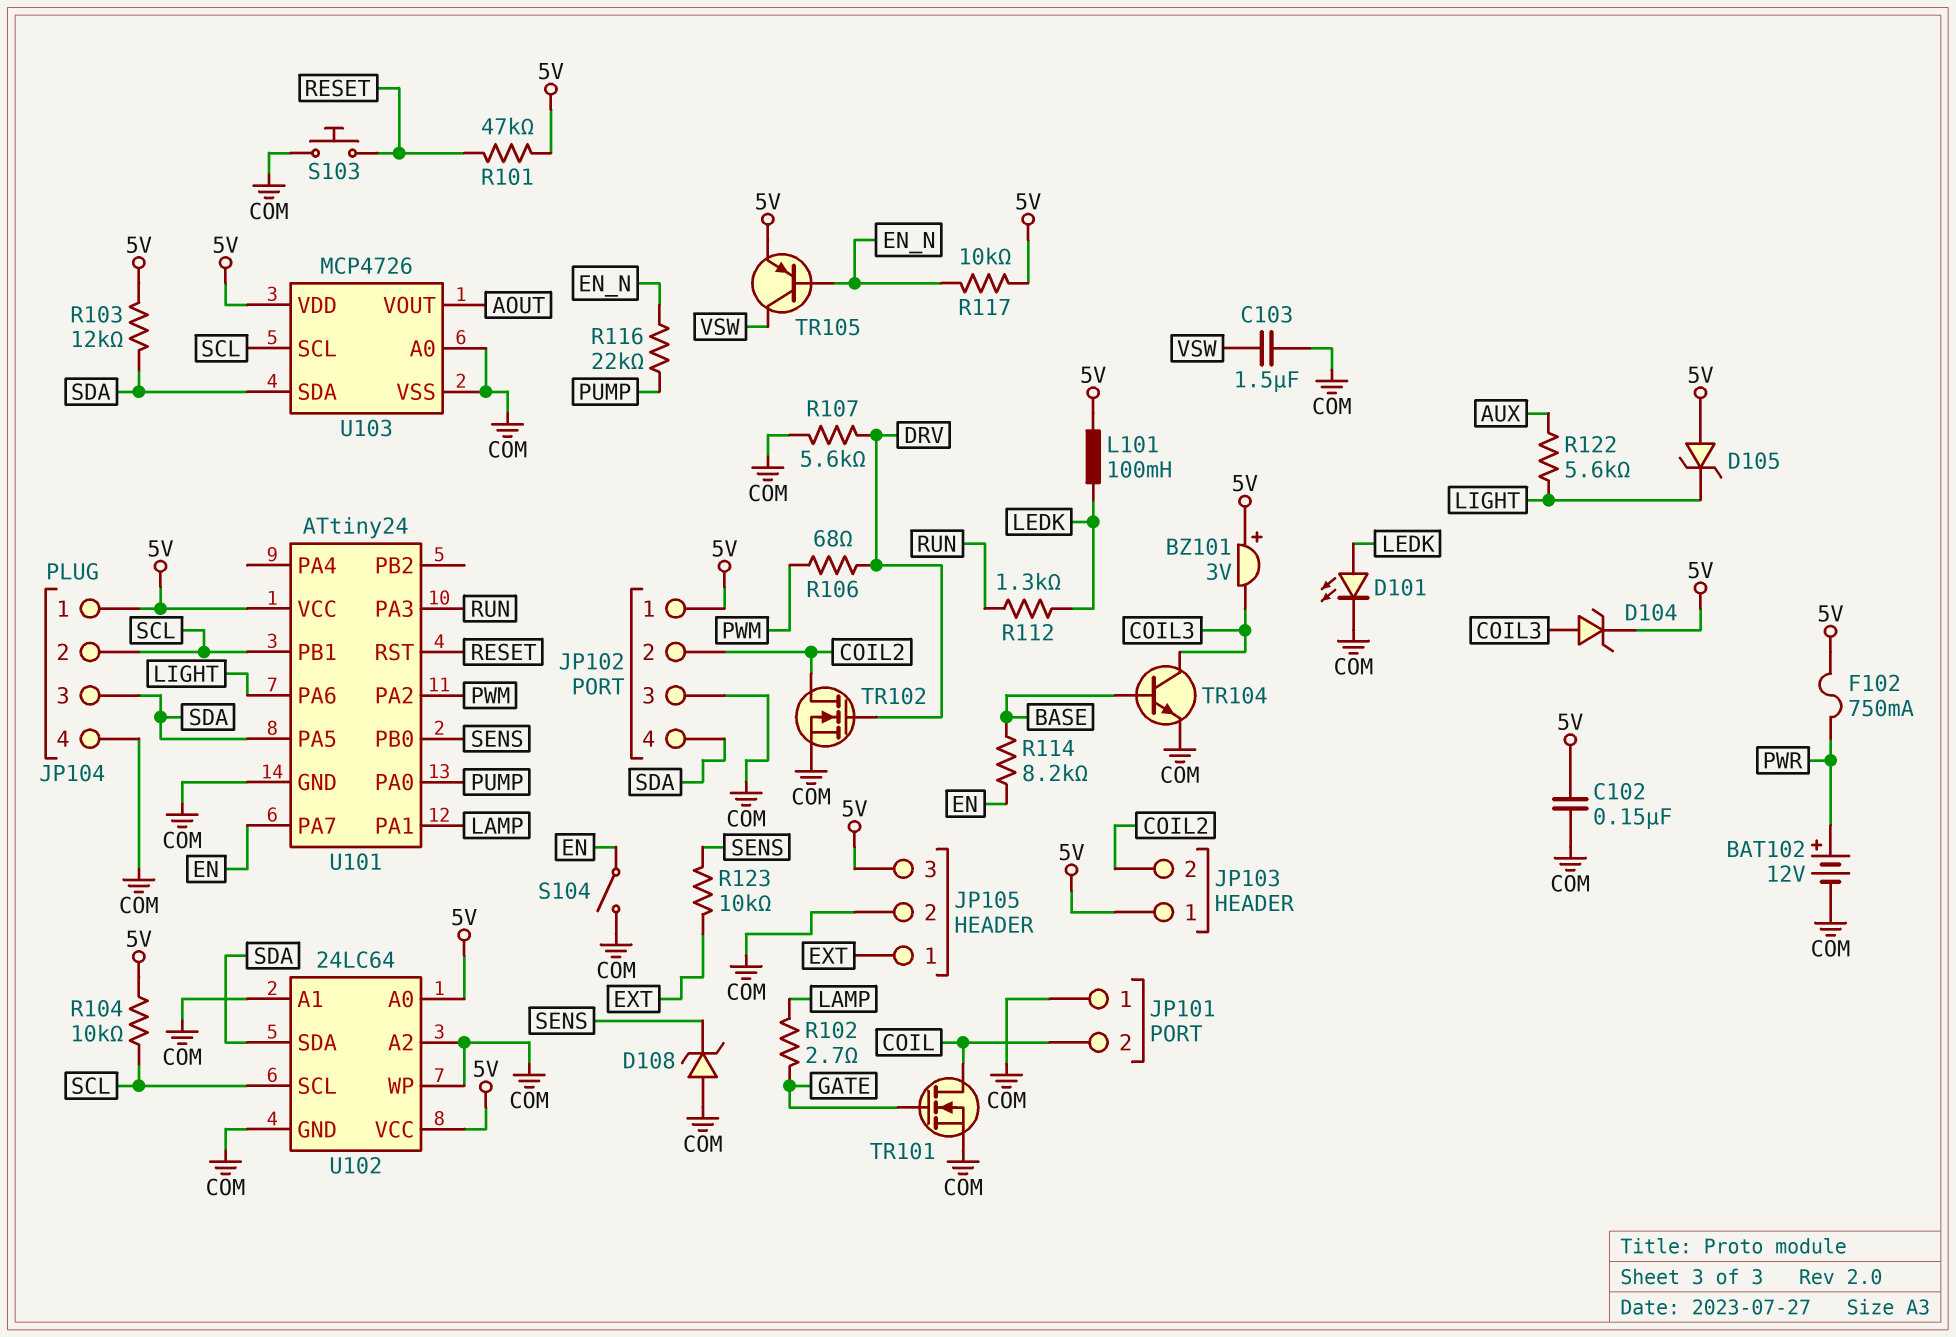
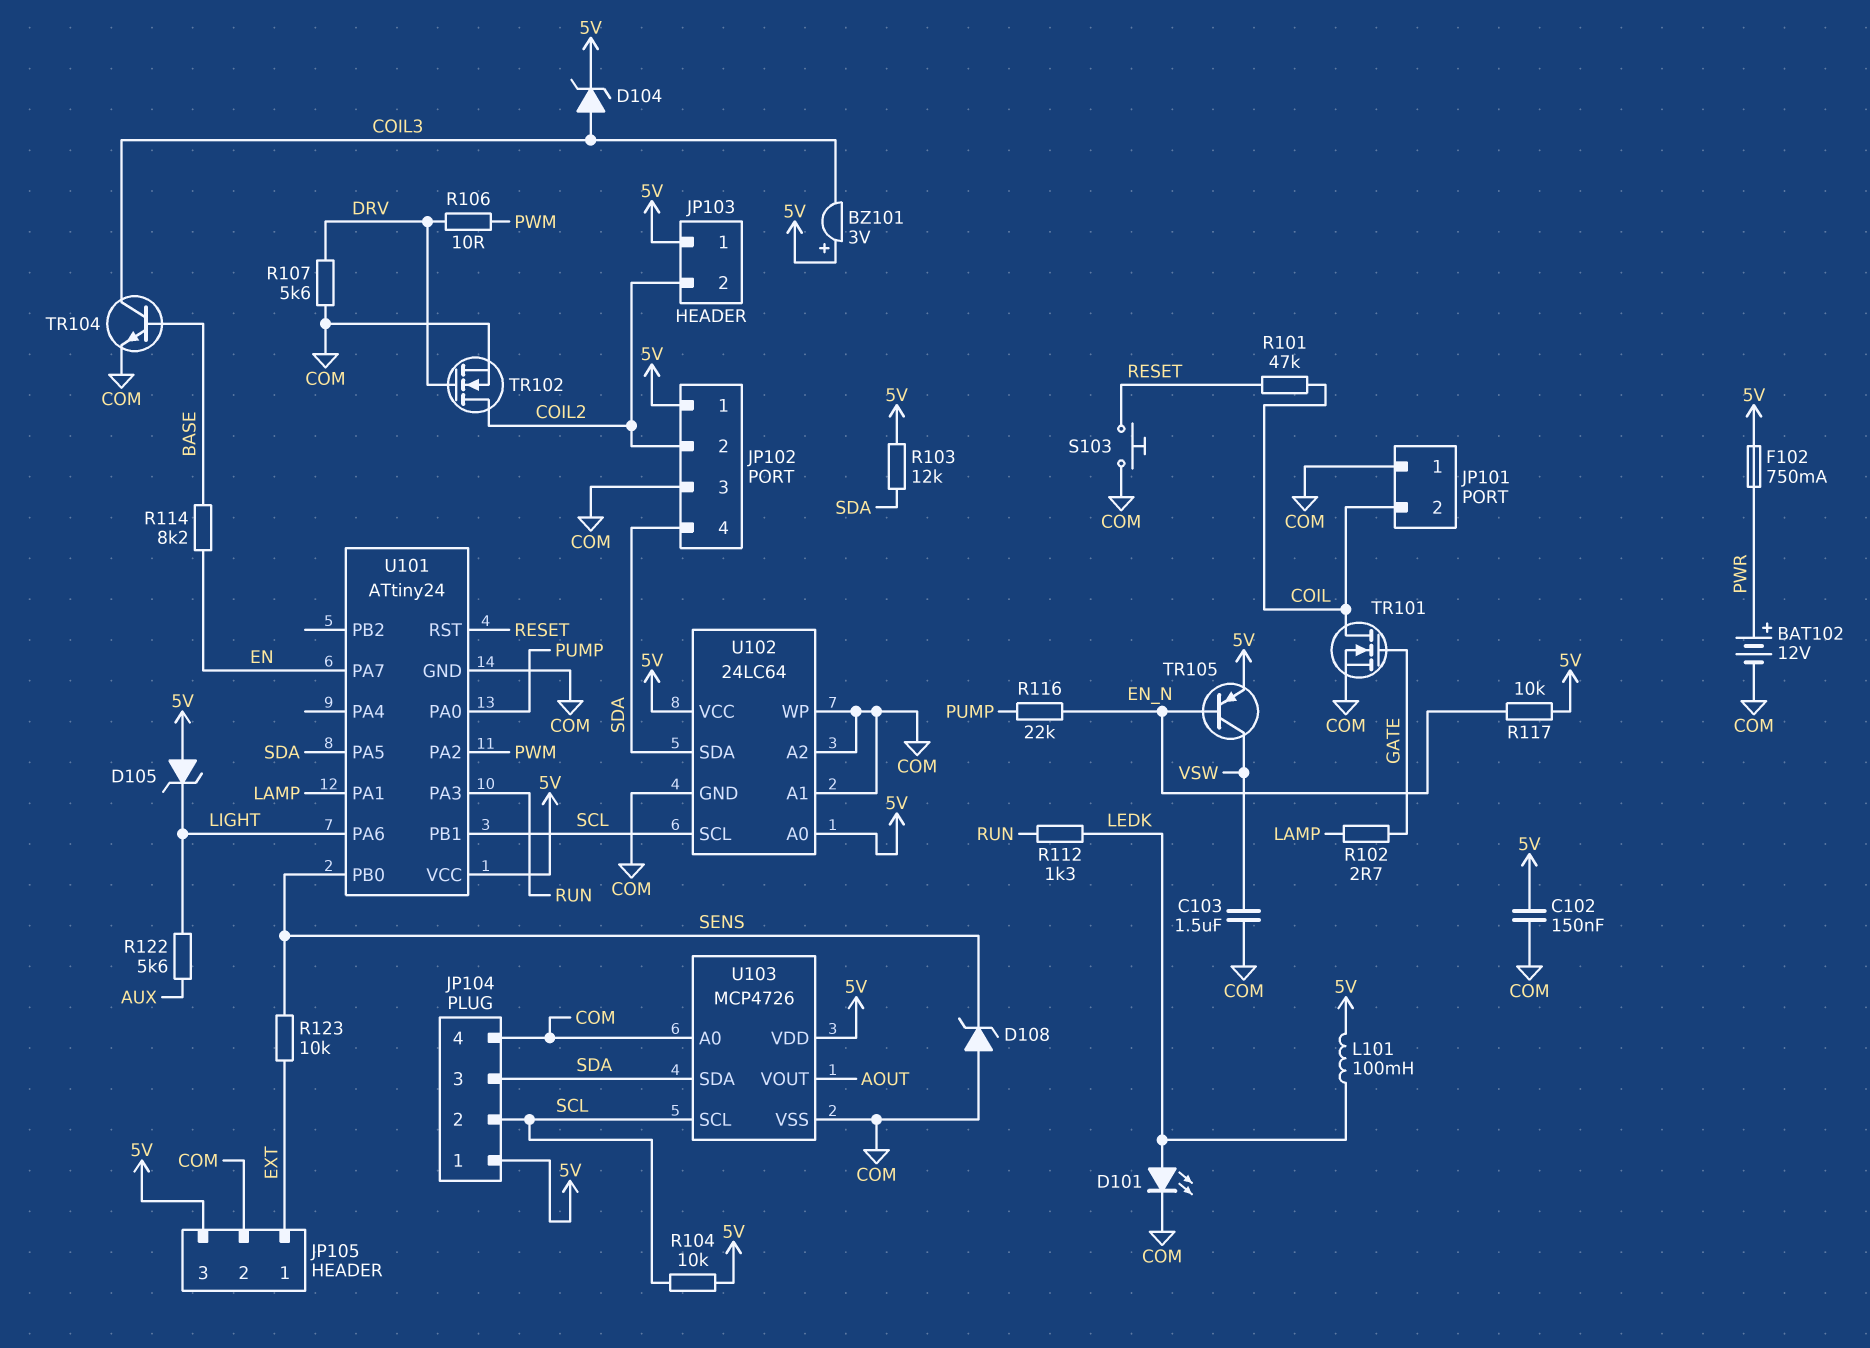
R101: 47k (5V, RESET) -> 47k (COIL, RESET)
R106: 68 (DRV, PWM) -> 10 (DRV, PWM)
S104: switch (COM, EN) -> none

